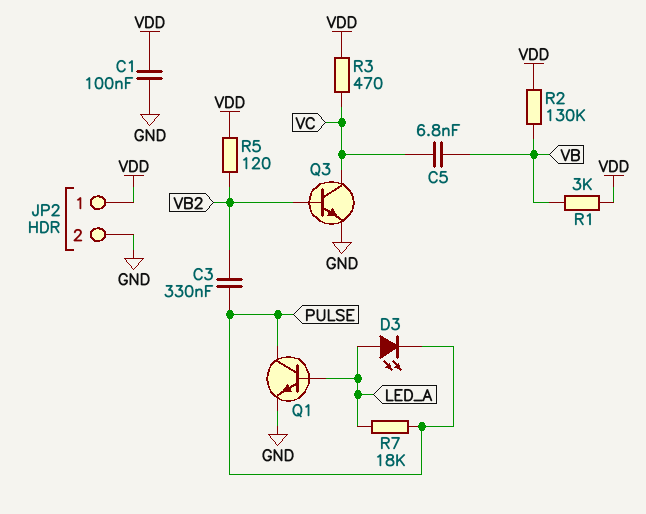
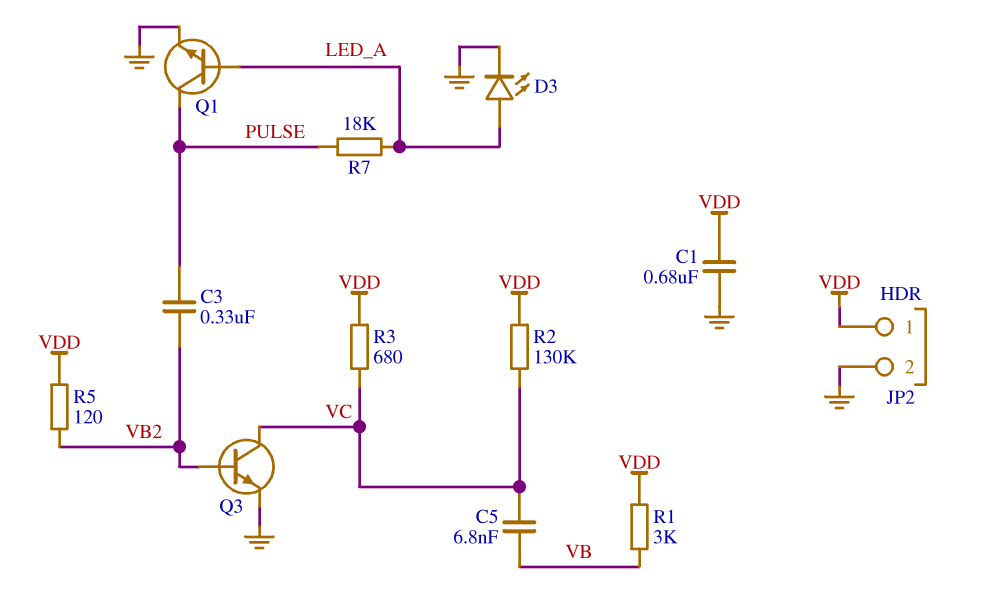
C1: 100nF (GND, VDD) -> 680nF (GND, VDD)
D3: LED (A LED_A, K PULSE) -> LED (A LED_A, K GND)
R2: 130k (VB, VDD) -> 130k (VC, VDD)
R3: 470 (VC, VDD) -> 680 (VC, VDD)

